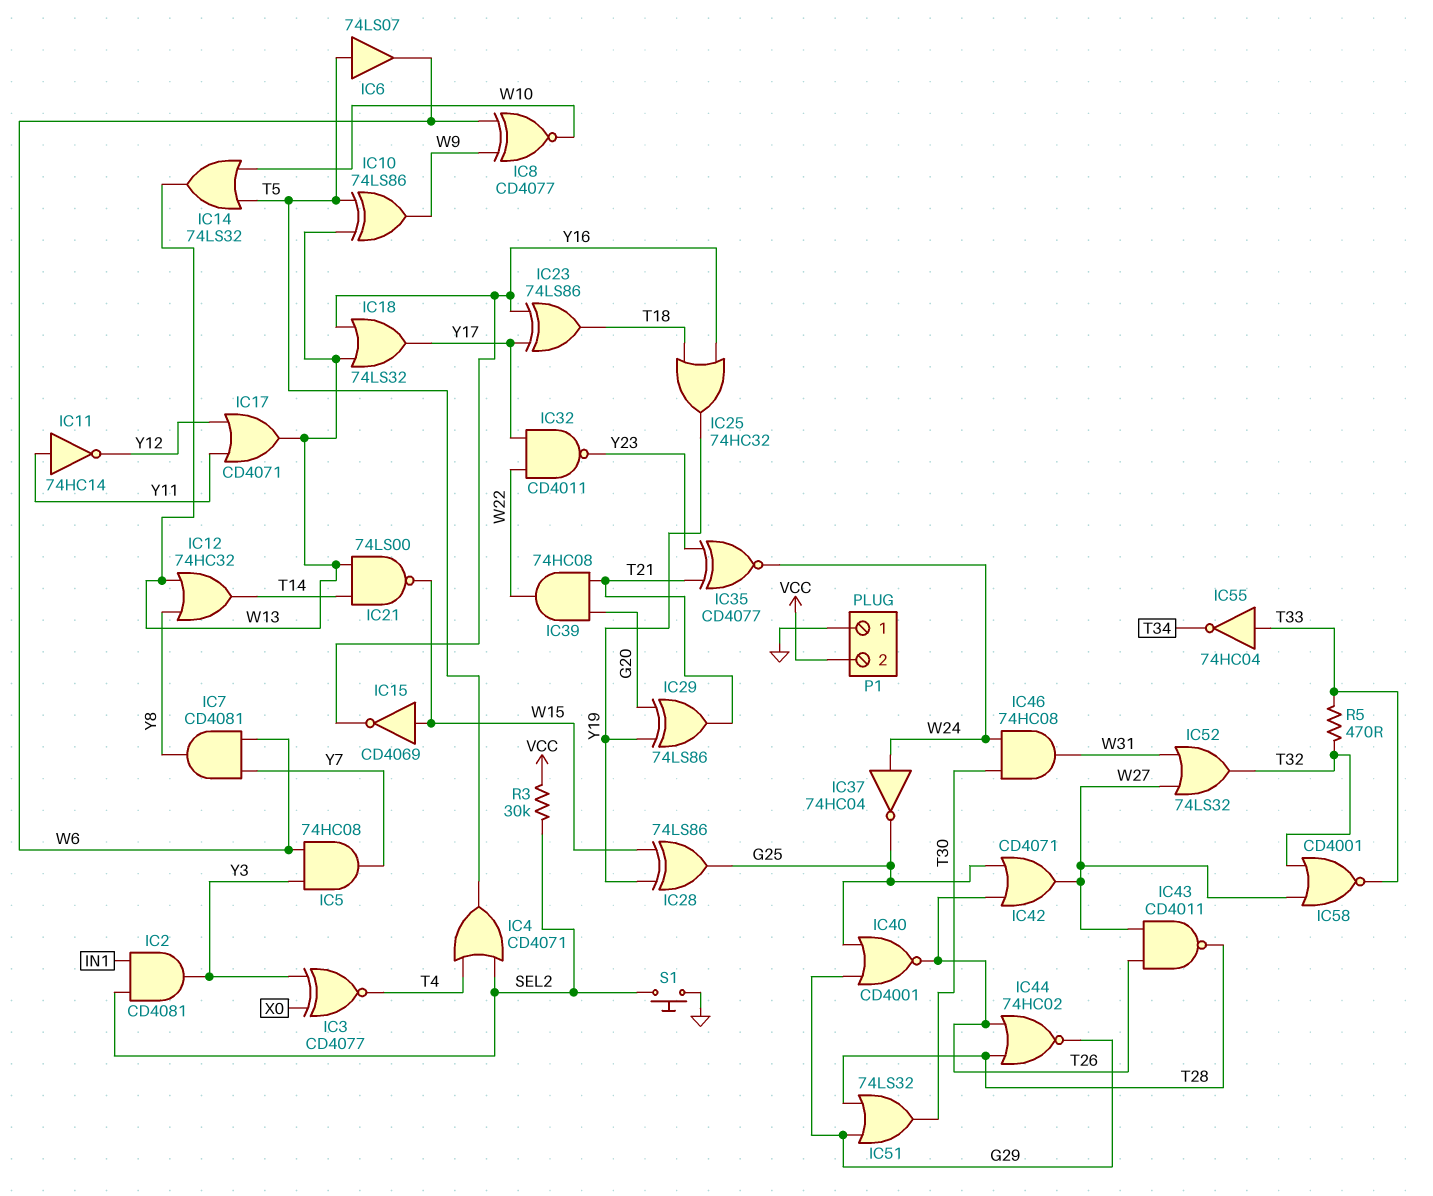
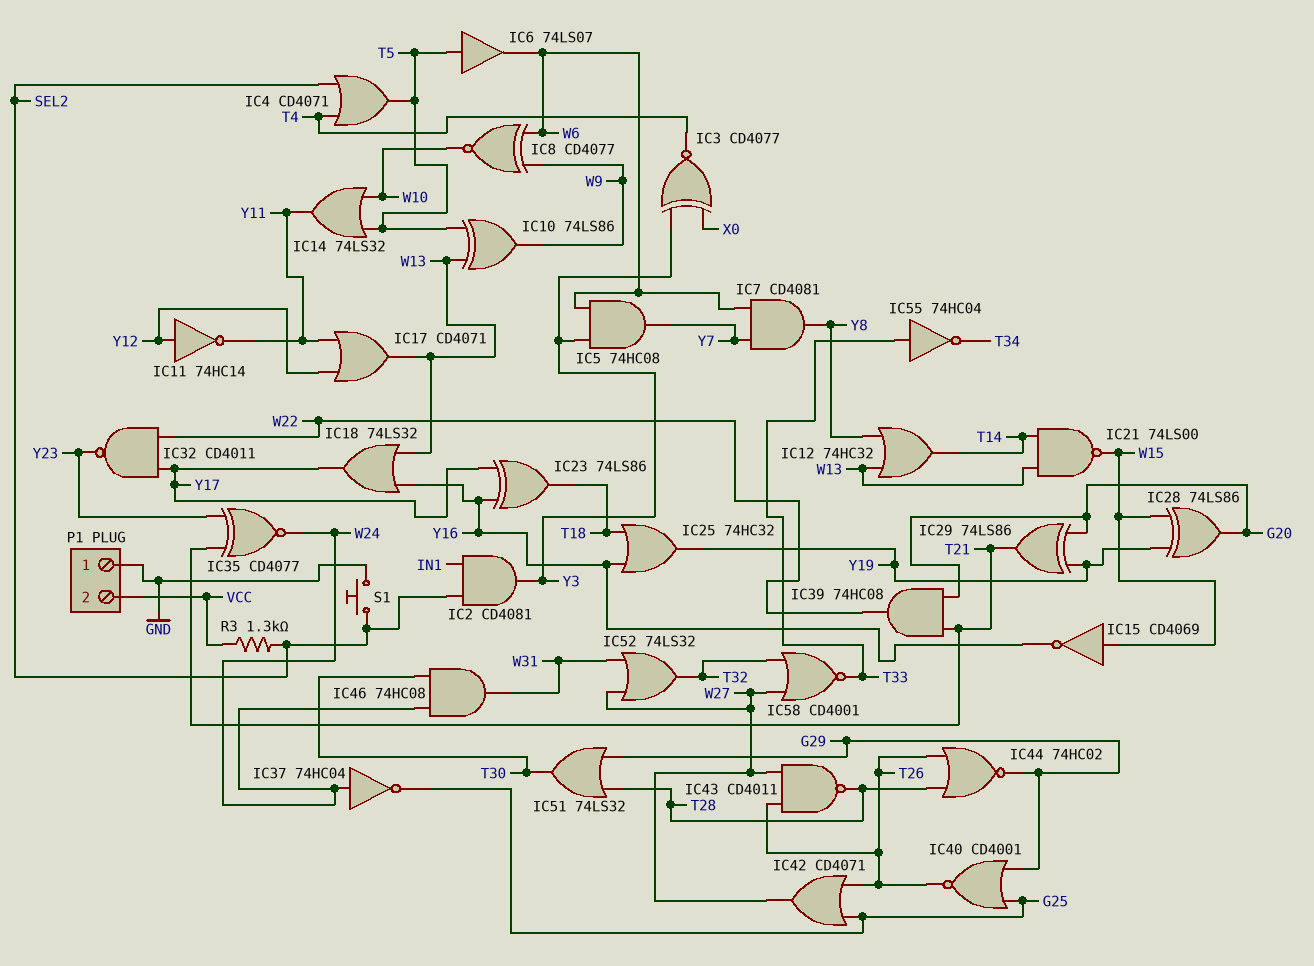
IC11: NOT 74HC14 (in Y11, out Y12) -> NOT 74HC14 (in Y12, out Y11)
IC14: OR 74LS32 (in T5, in W10, out W13) -> OR 74LS32 (in T5, in W10, out Y11)
IC28: XOR 74LS86 (in W15, in Y19, out G25) -> XOR 74LS86 (in W15, in Y19, out G20)
R3: 30k (SEL2, VCC) -> 1.3k (SEL2, VCC)
R5: 470 (T32, T33) -> none

